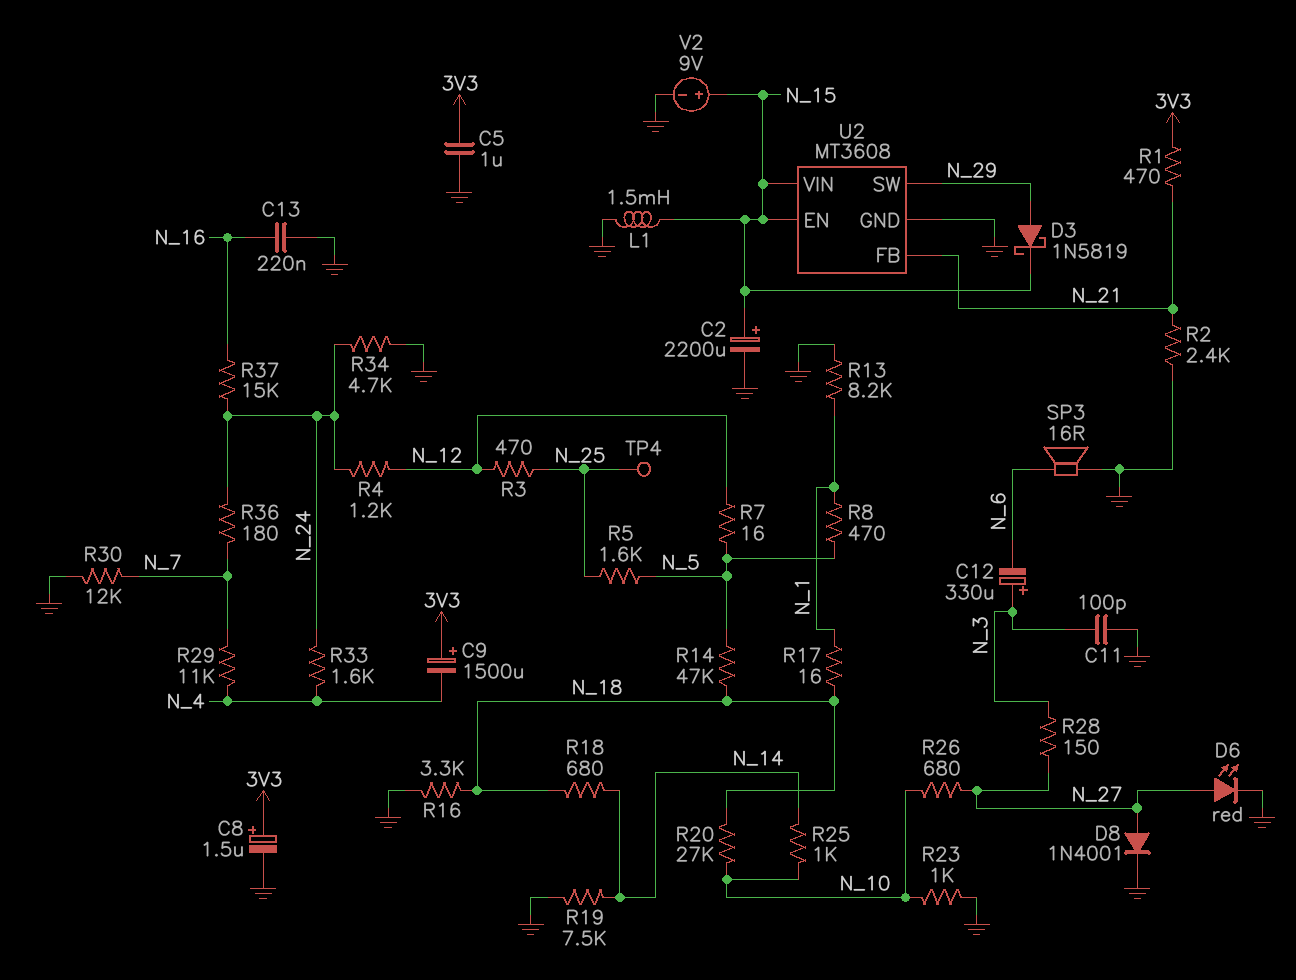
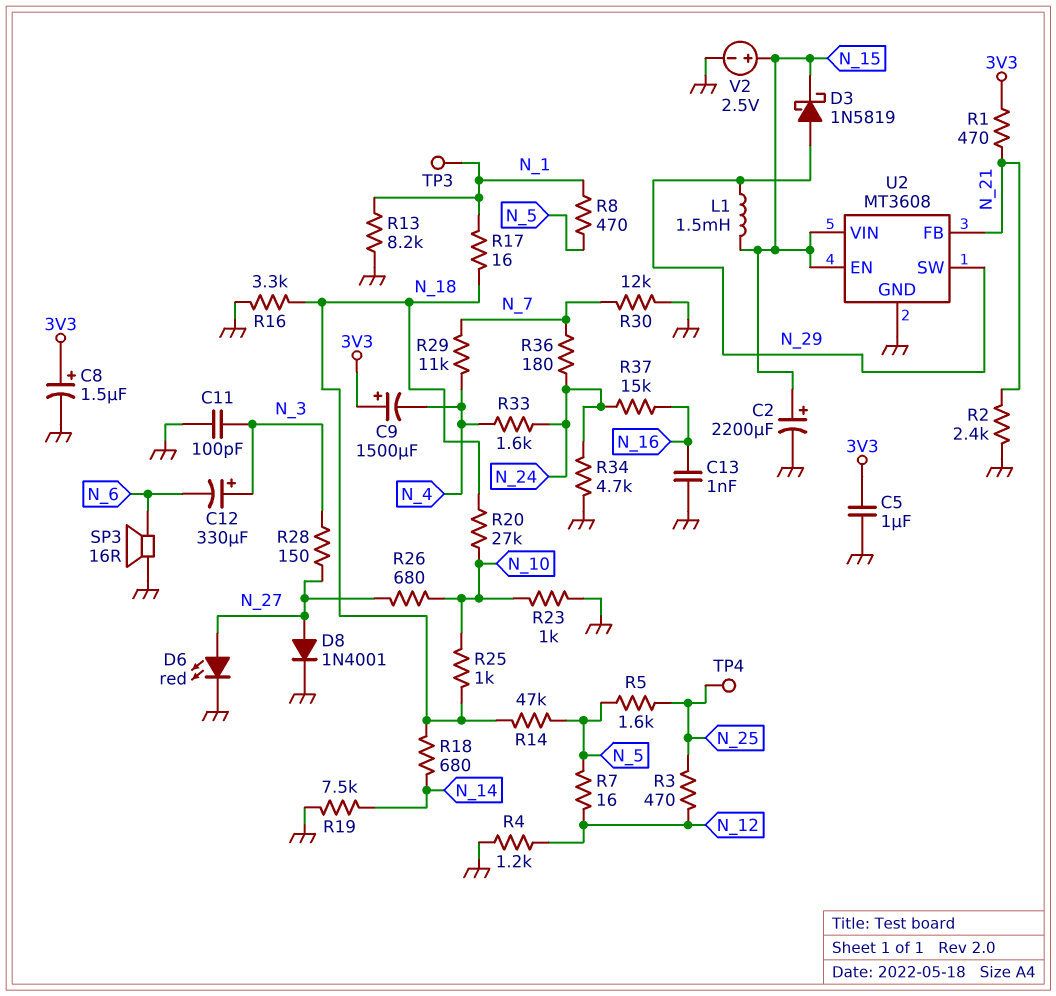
C13: 220nF (GND, N_16) -> 1nF (GND, N_16)
L1: 1.5mH (GND, N_15) -> 1.5mH (N_15, N_29)
R4: 1.2k (N_12, N_24) -> 1.2k (GND, N_12)
R25: 1k (N_10, N_14) -> 1k (N_10, N_18)
TP3: none -> test point (N_1)
V2: 9V (plus N_15, minus GND) -> 2.5V (plus N_15, minus GND)

